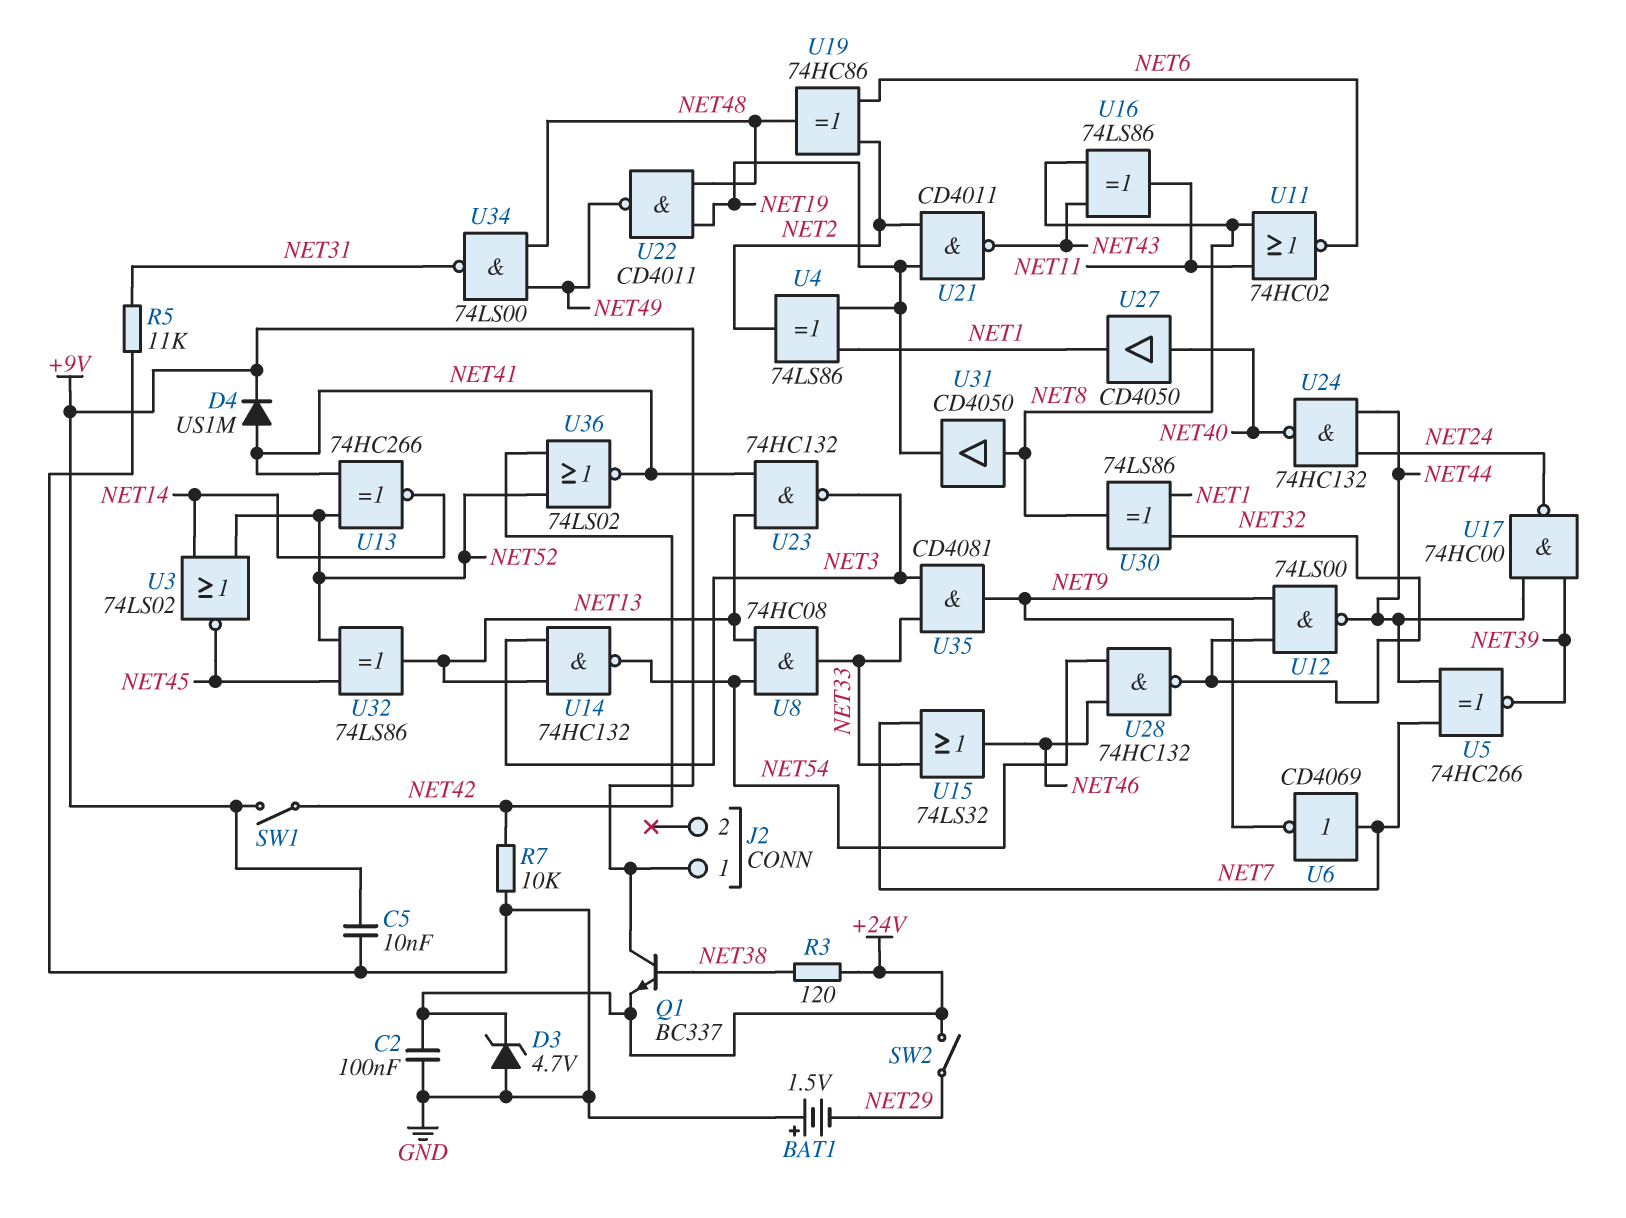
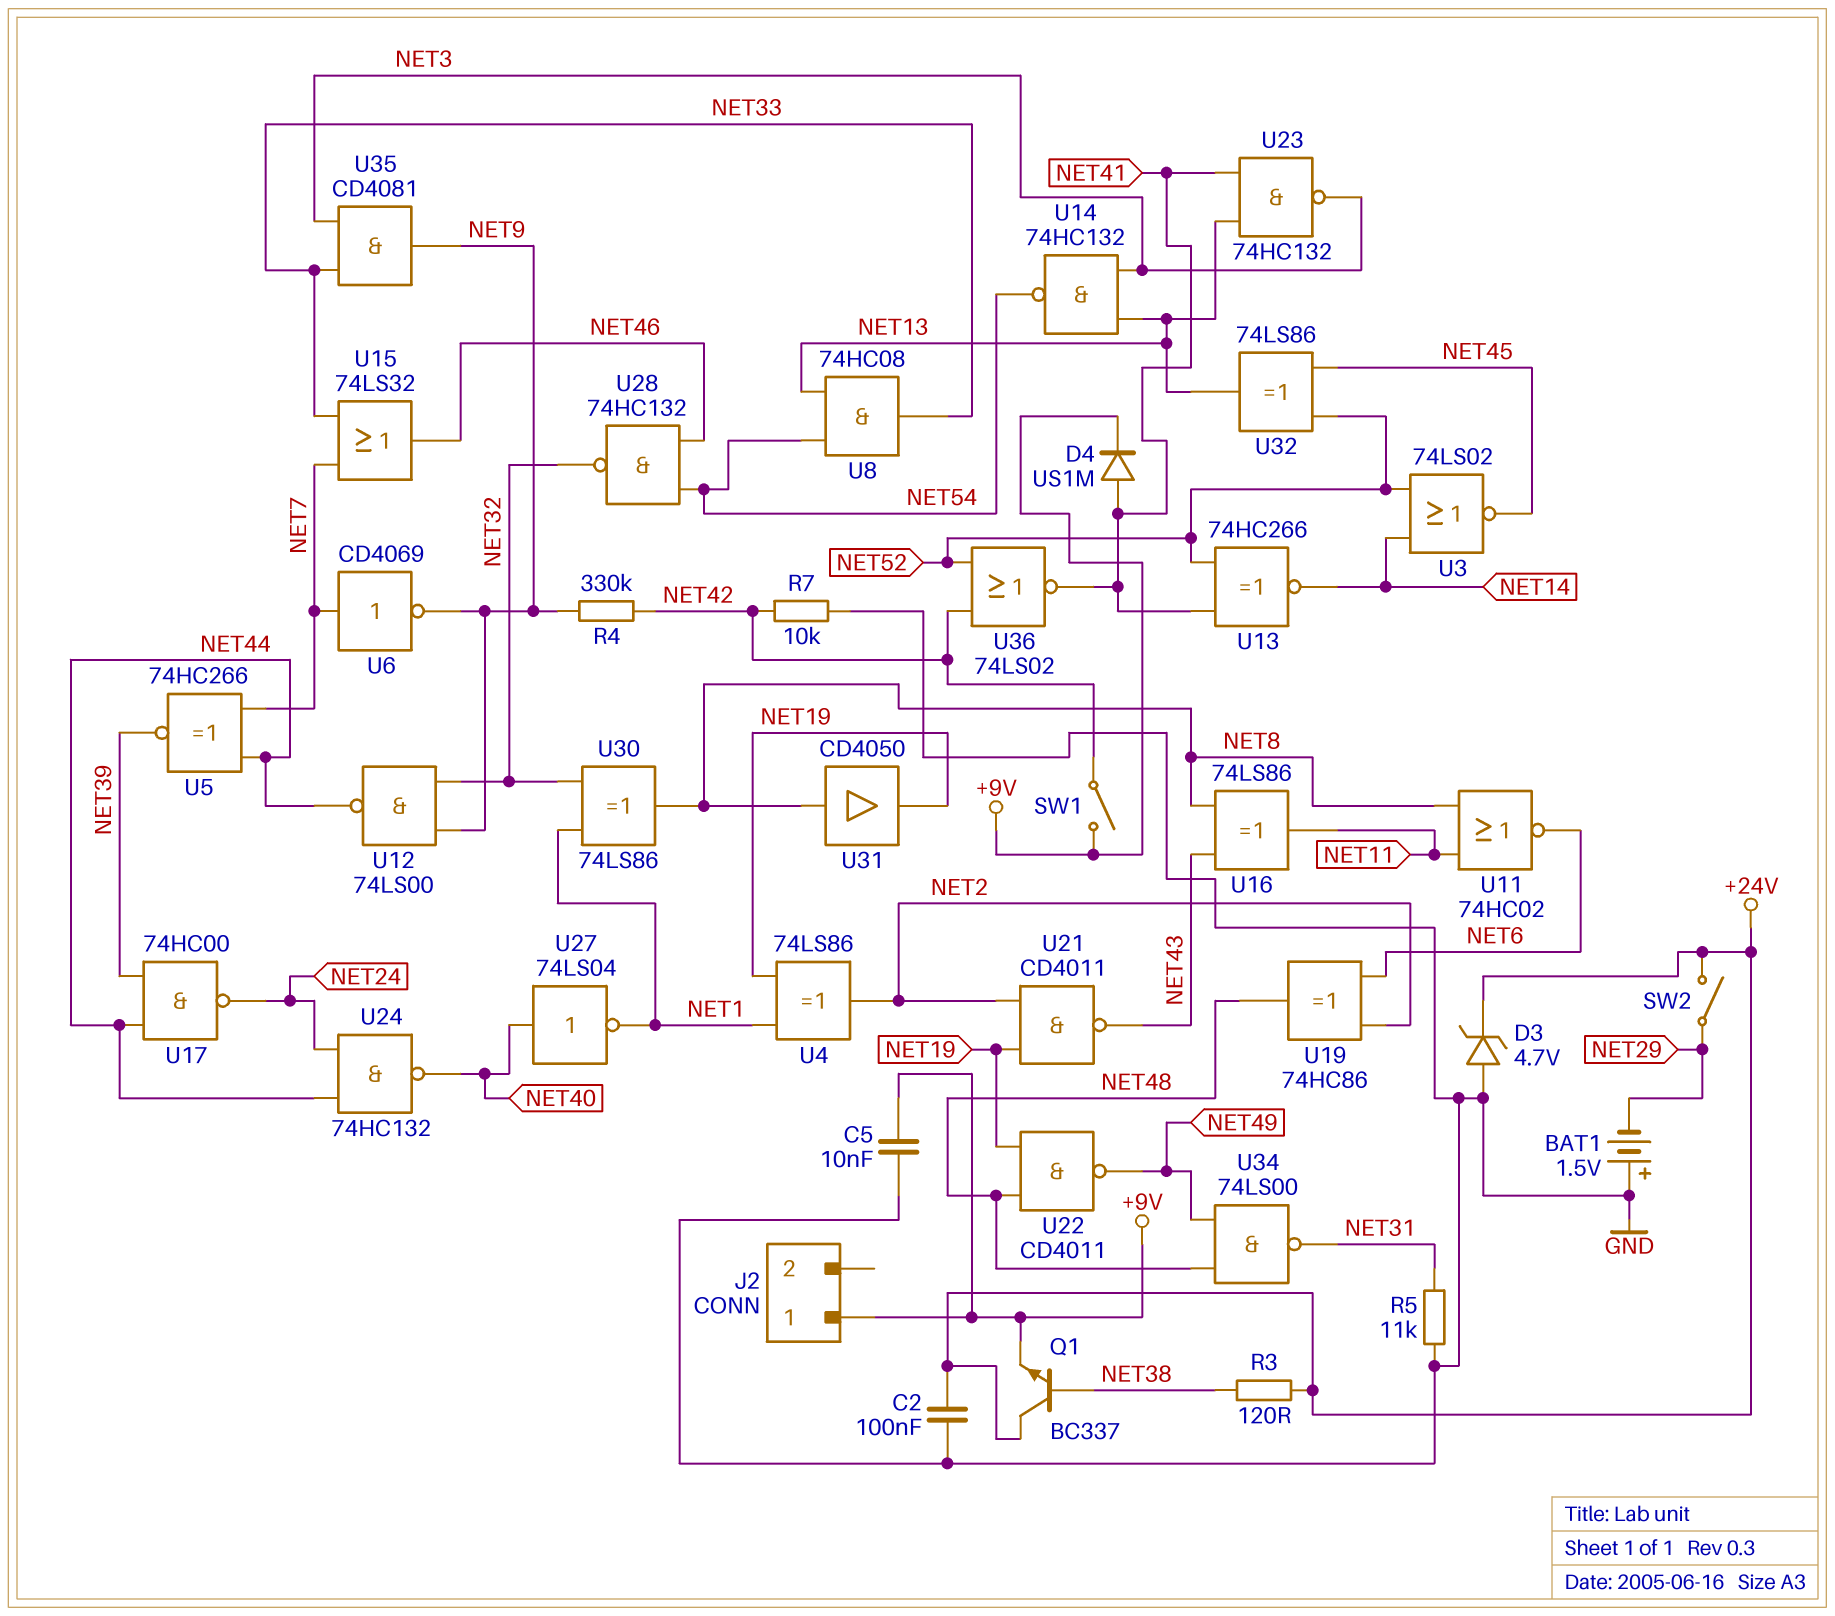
Q1: NPN BC337 (B NET38, C +9V, E +24V) -> NPN BC337 (B NET38, C +24V, E +9V)
R4: none -> 330k (NET9, NET42)
U27: buffer CD4050 (in NET40, out NET1) -> NOT 74LS04 (in NET40, out NET1)

